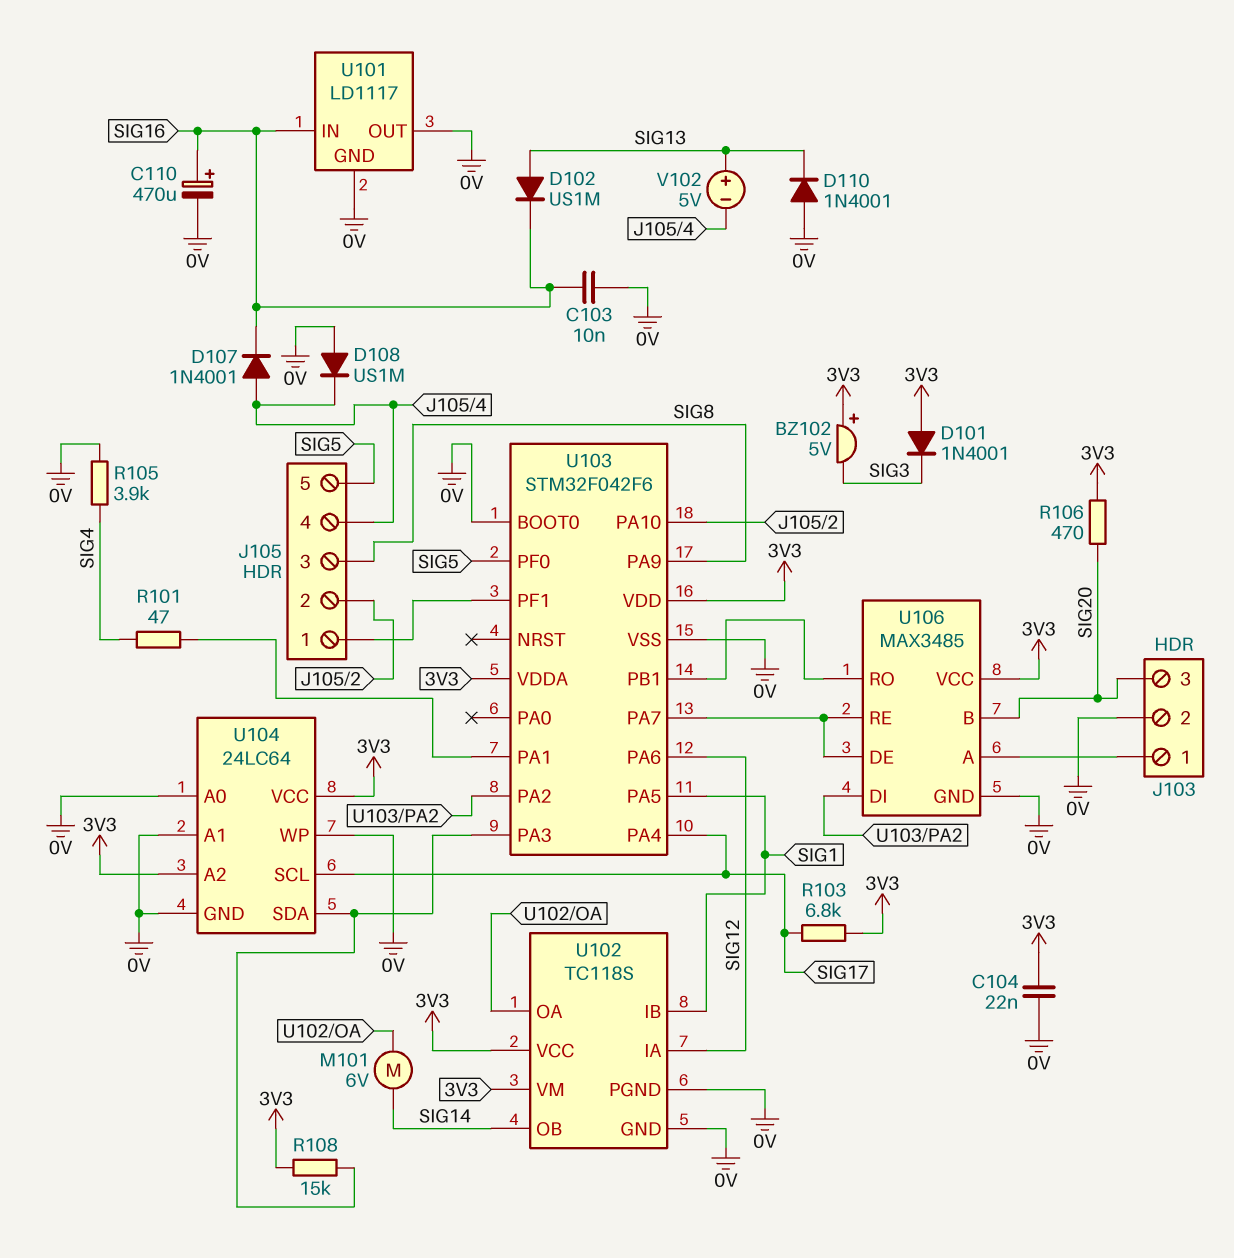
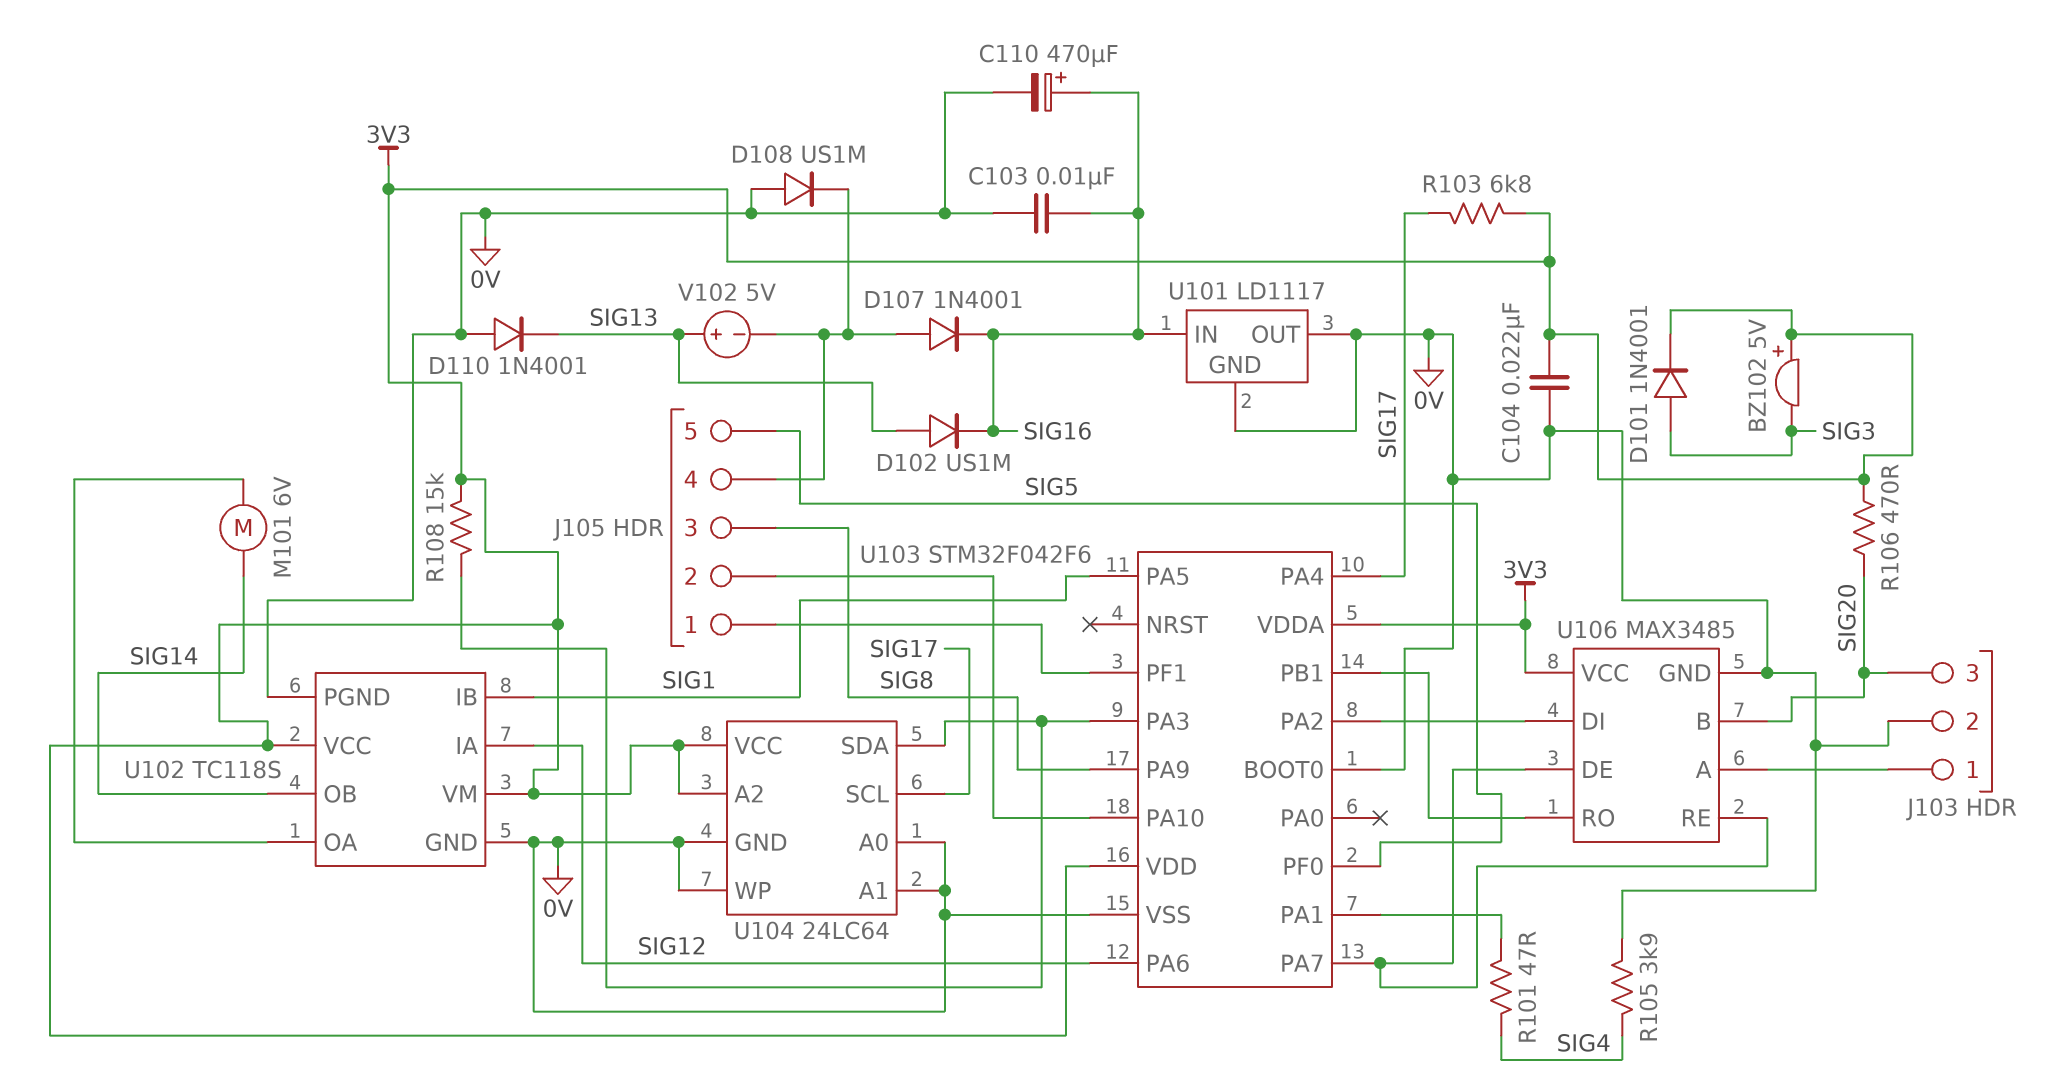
D101: diode 1N4001 (A 3V3, K SIG3) -> diode 1N4001 (A SIG3, K 3V3)

